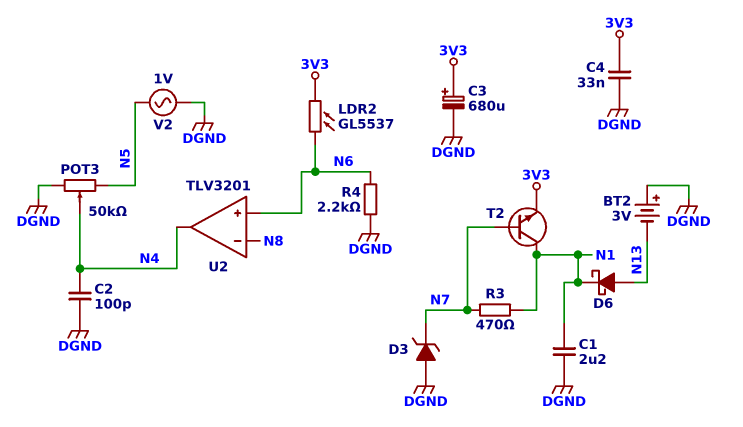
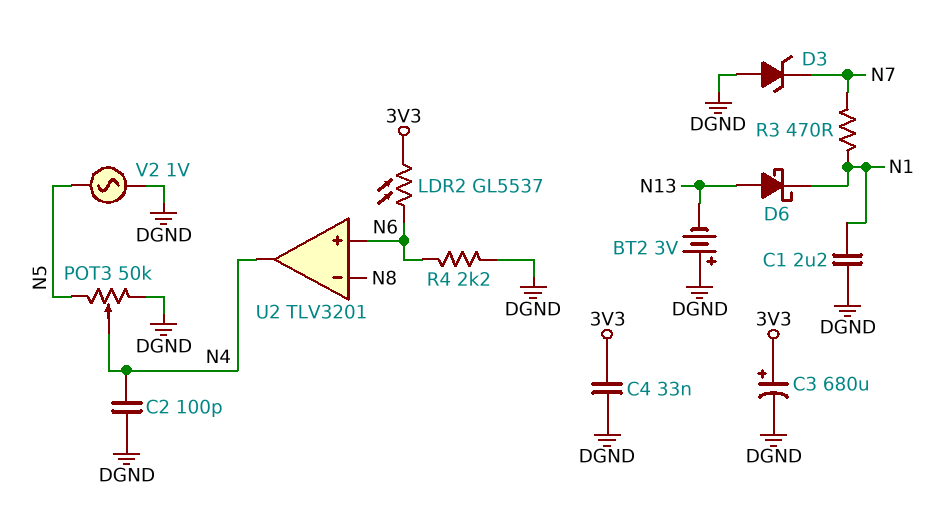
T2: NPN (B N7, C N1, E 3V3) -> none

